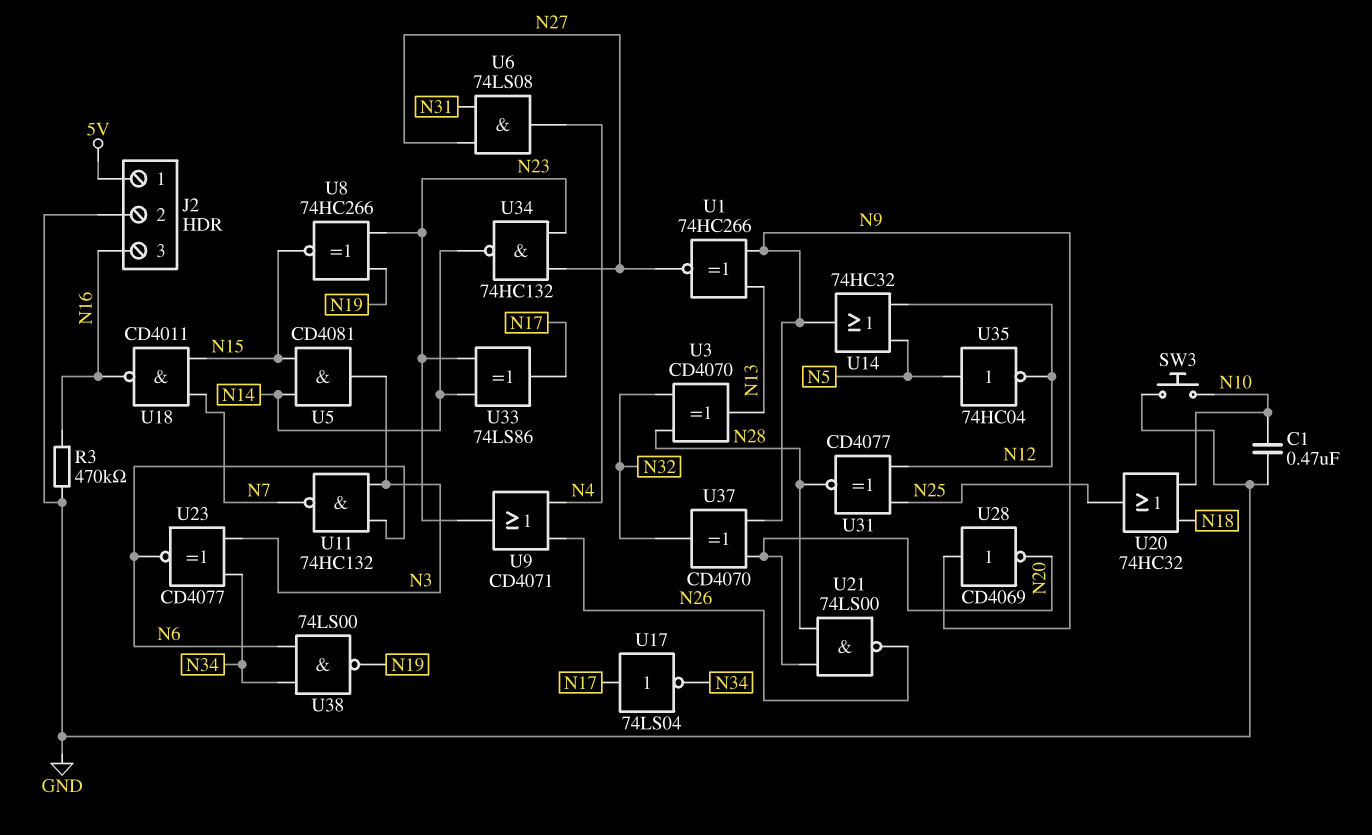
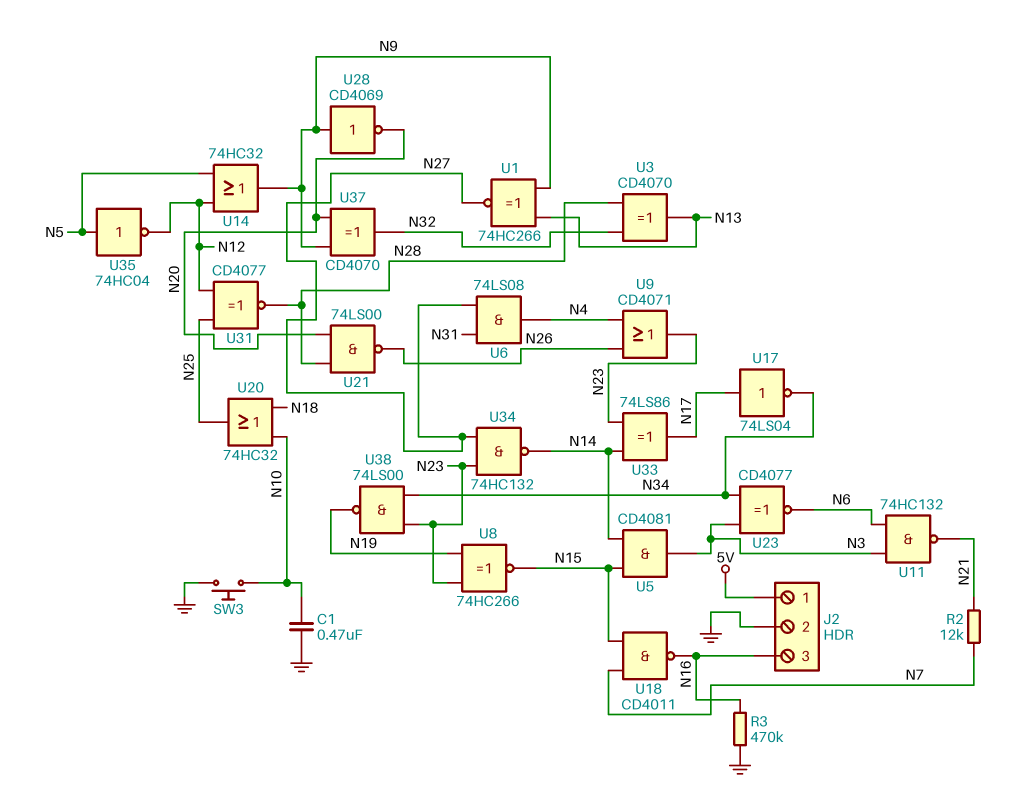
R2: none -> 12k (N7, N21)
U11: NAND 74HC132 (in N3, in N6, out N7) -> NAND 74HC132 (in N3, in N6, out N21)
U38: NAND 74LS00 (in N6, in N34, out N19) -> NAND 74LS00 (in N23, in N34, out N19)

